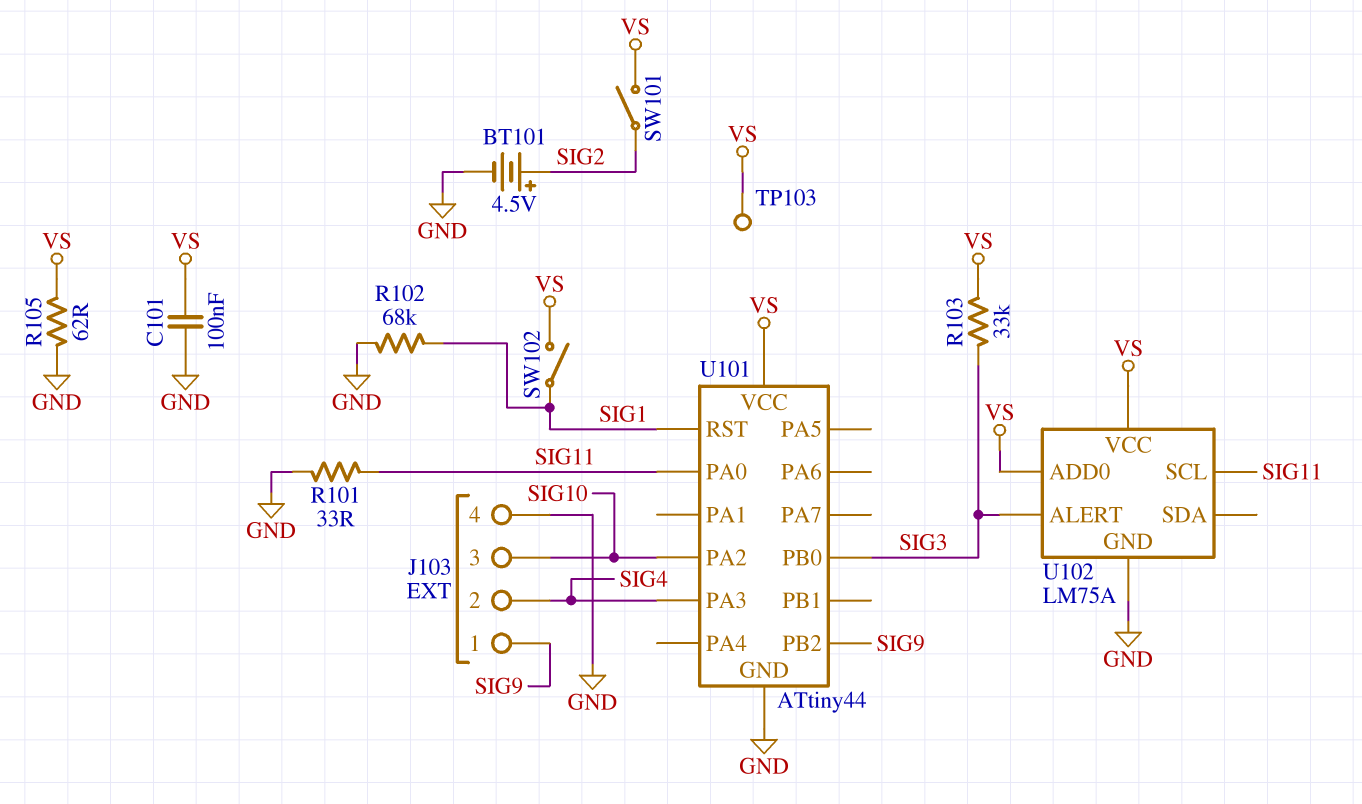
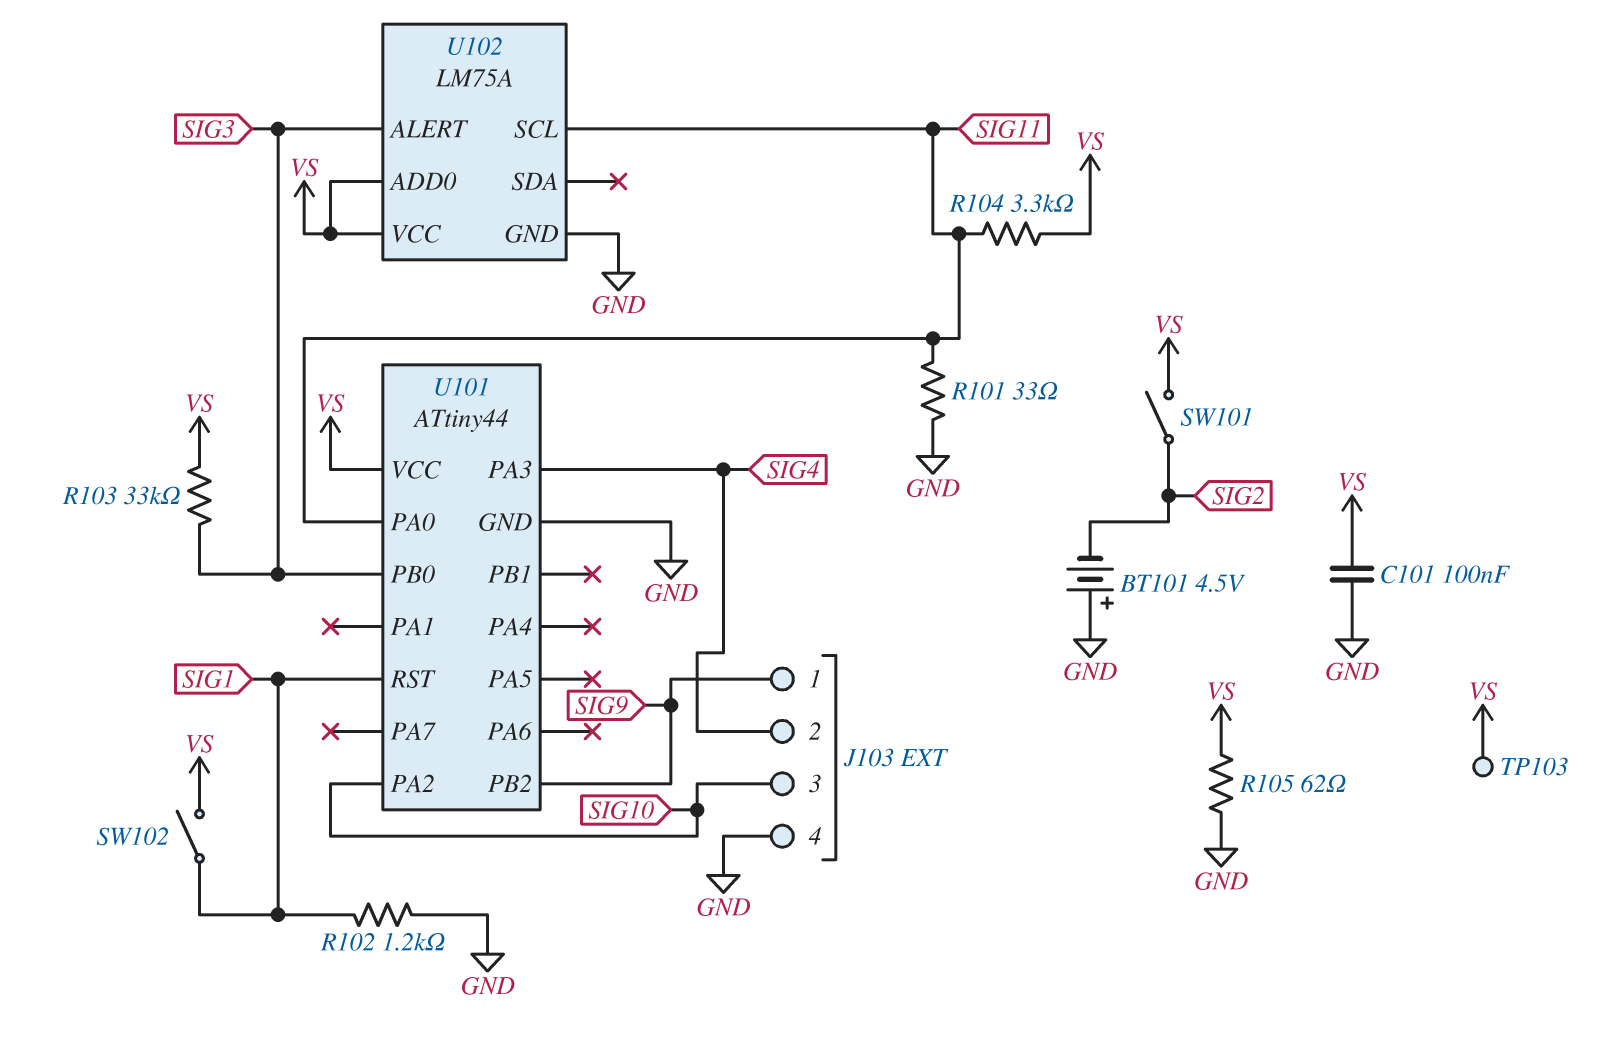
BT101: 4.5V (plus SIG2, minus GND) -> 4.5V (plus GND, minus SIG2)
R102: 68k (GND, SIG1) -> 1.2k (GND, SIG1)
R104: none -> 3.3k (SIG11, VS)

